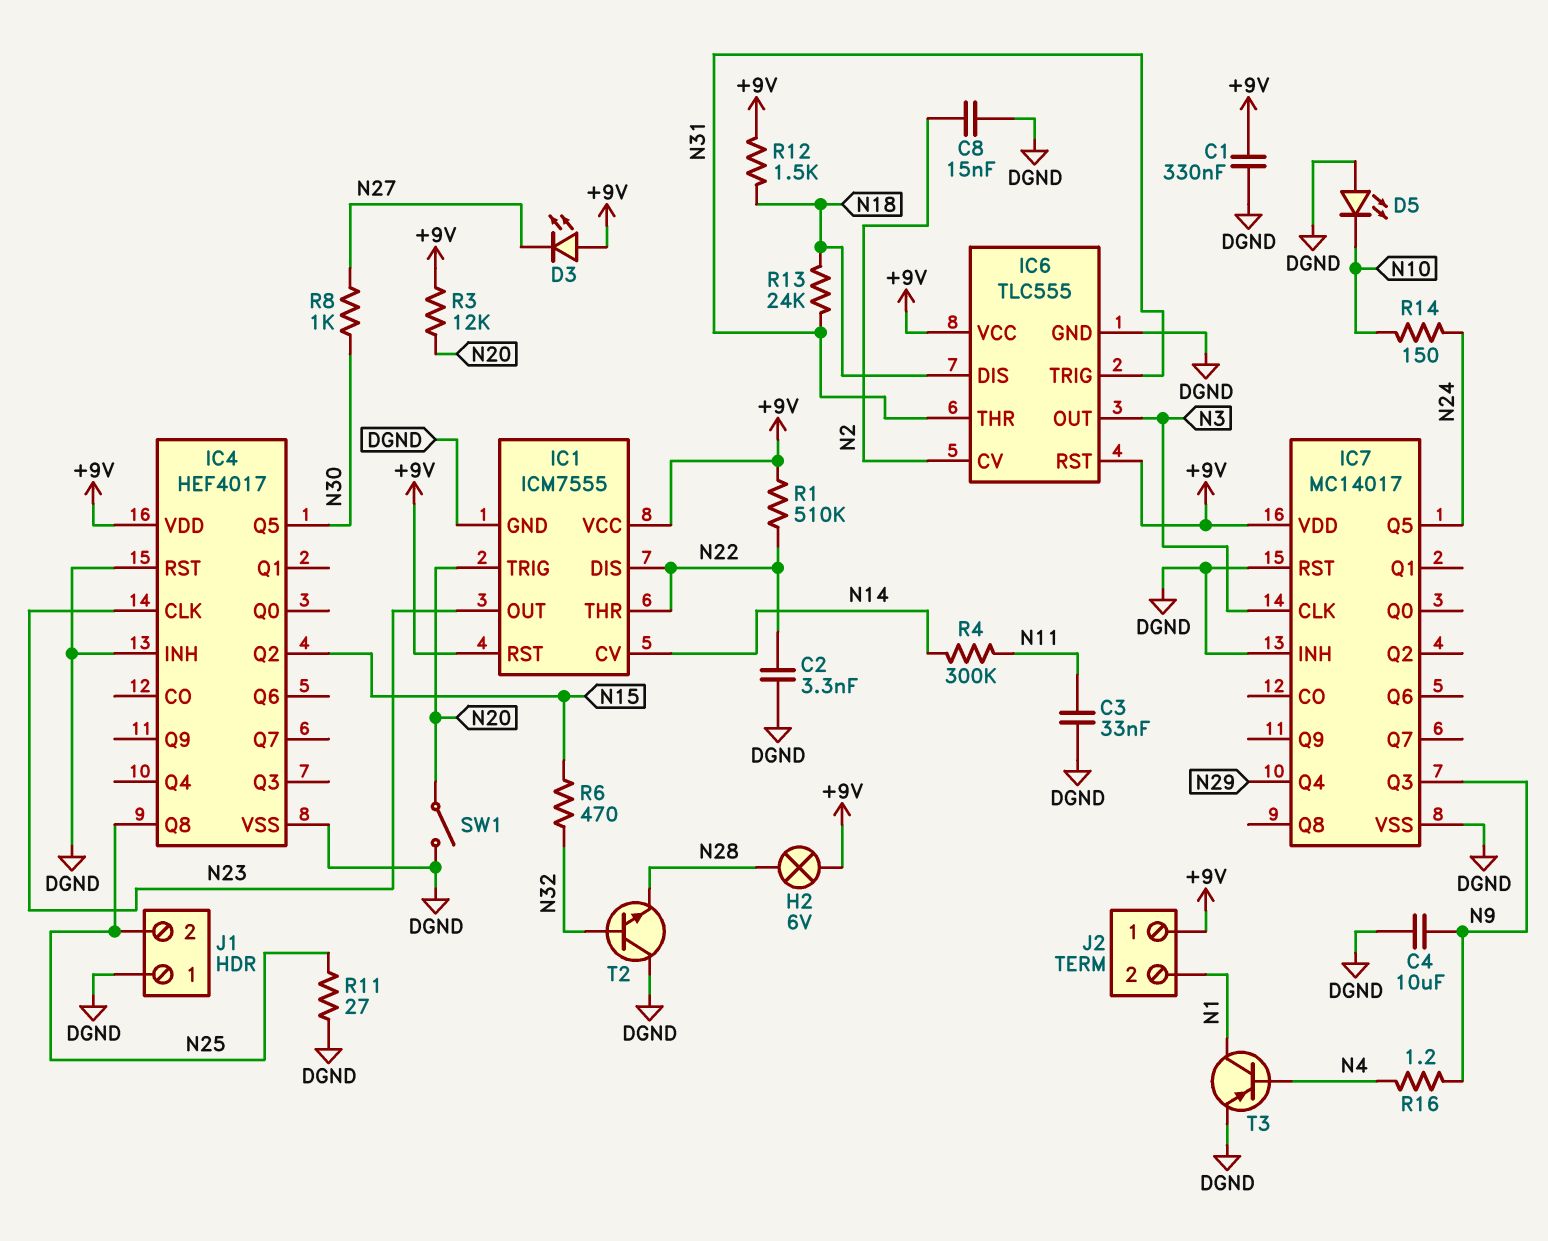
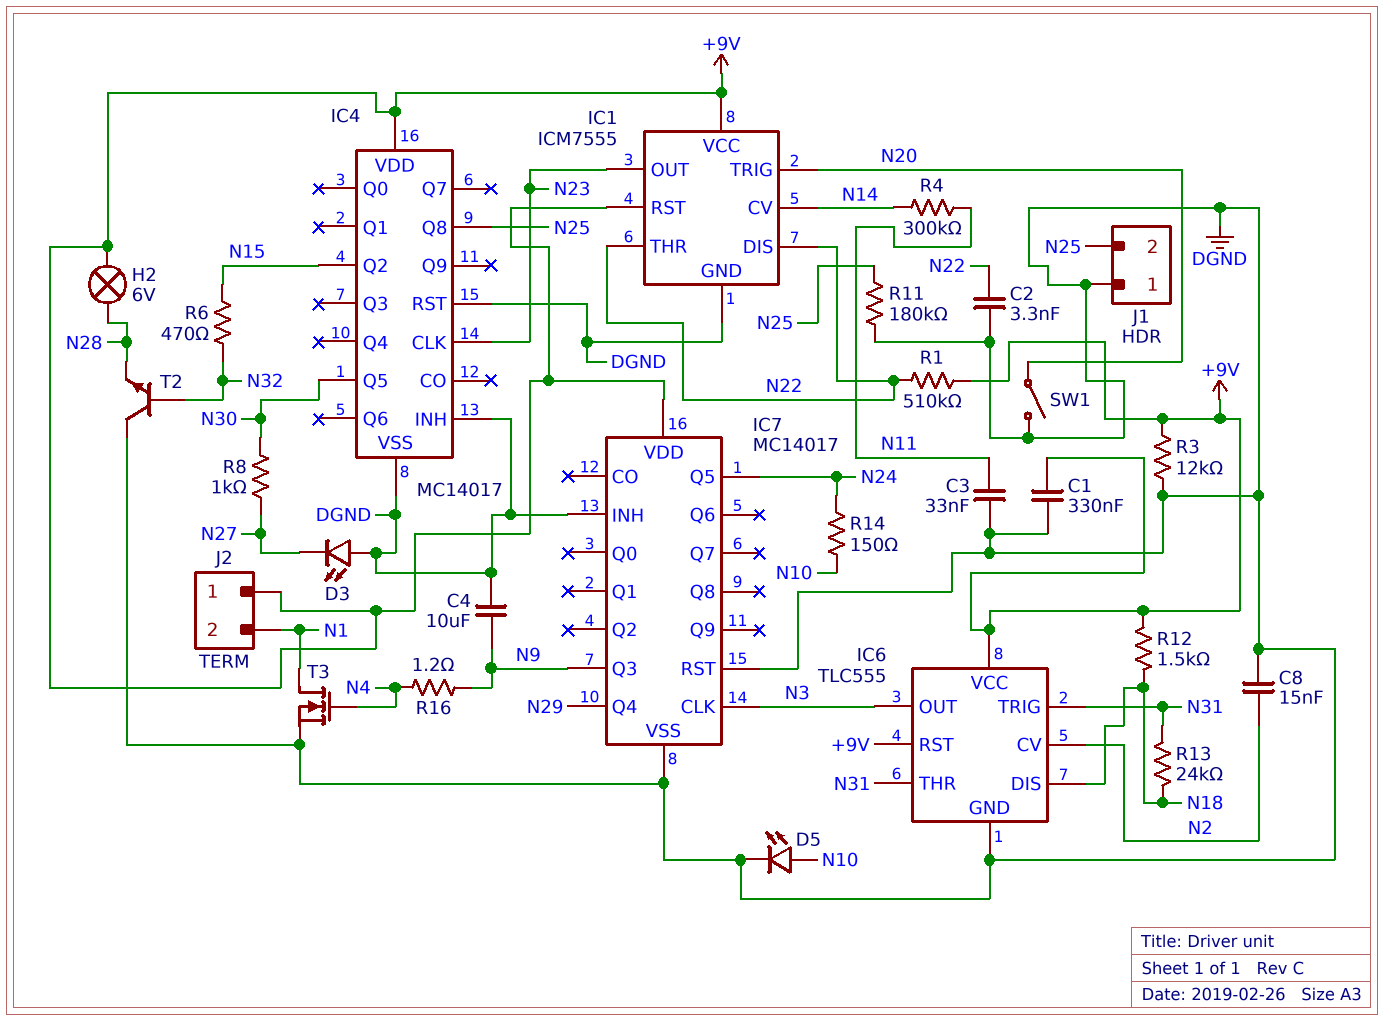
D3: LED (A +9V, K N27) -> LED (A DGND, K N27)
D5: LED (A DGND, K N10) -> LED (A N10, K DGND)
IC4: HEF4017 -> MC14017
R3: 12k (+9V, N20) -> 12k (+9V, DGND)
R11: 27 (DGND, N25) -> 180k (DGND, N25)
T3: PNP (B N4, C N1, E DGND) -> NMOS (G N4, D N1, S DGND)

